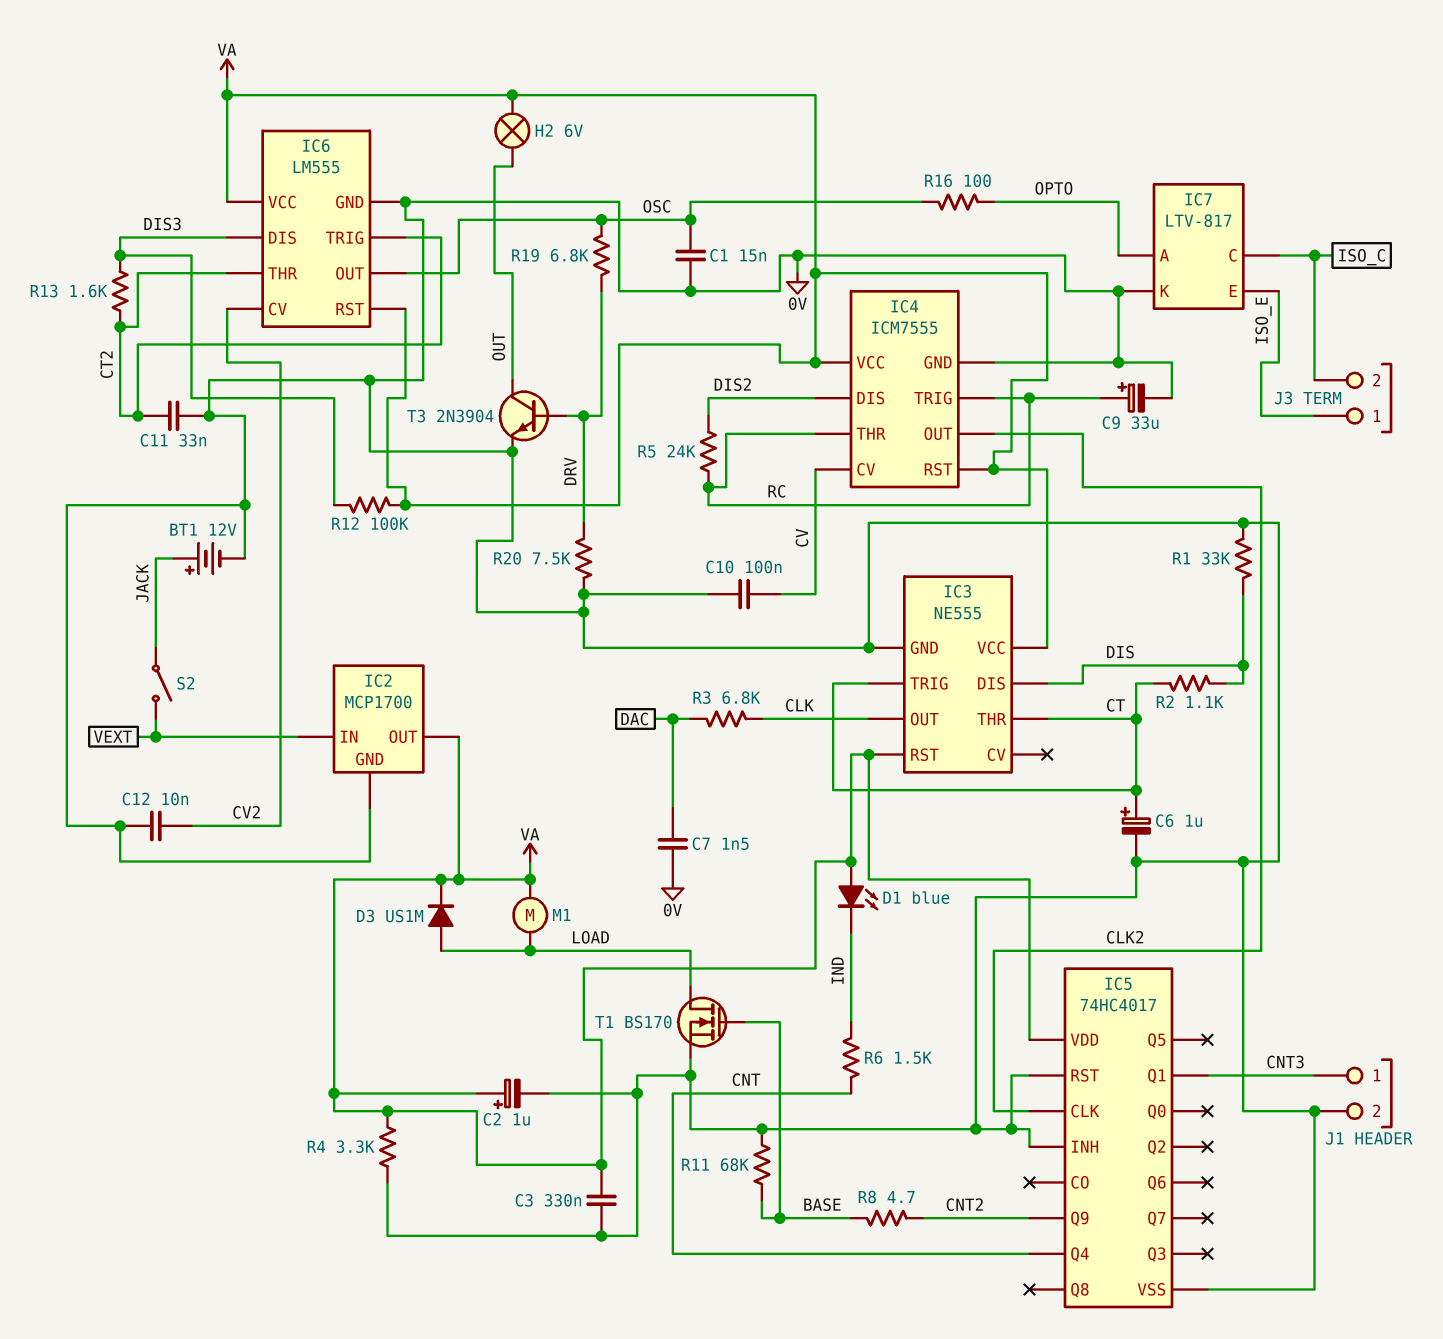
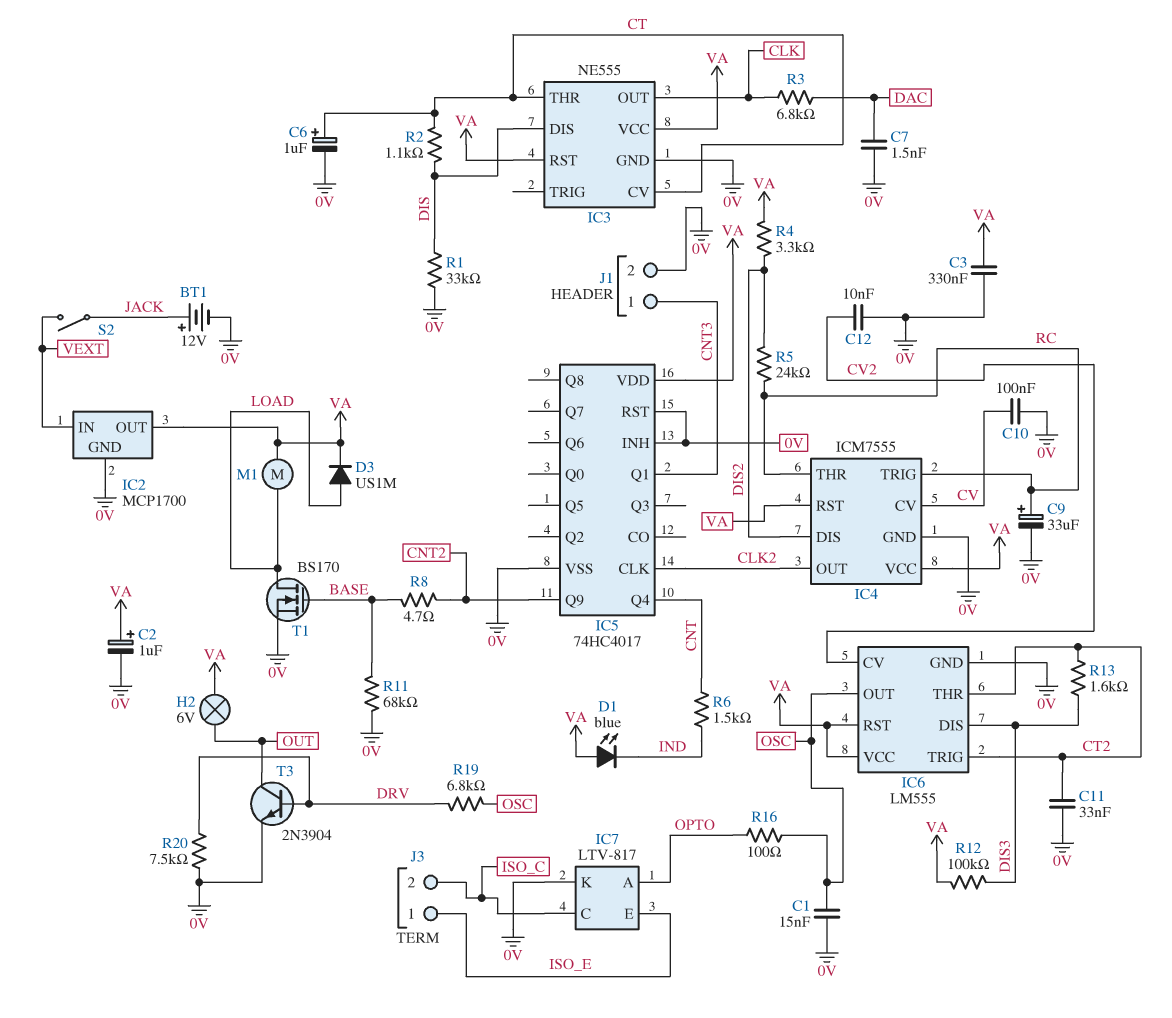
IC3 pin CV: none -> CT
IC3 pin TRIG: CT -> none
R4: 3.3k (0V, VA) -> 3.3k (DIS2, VA)

